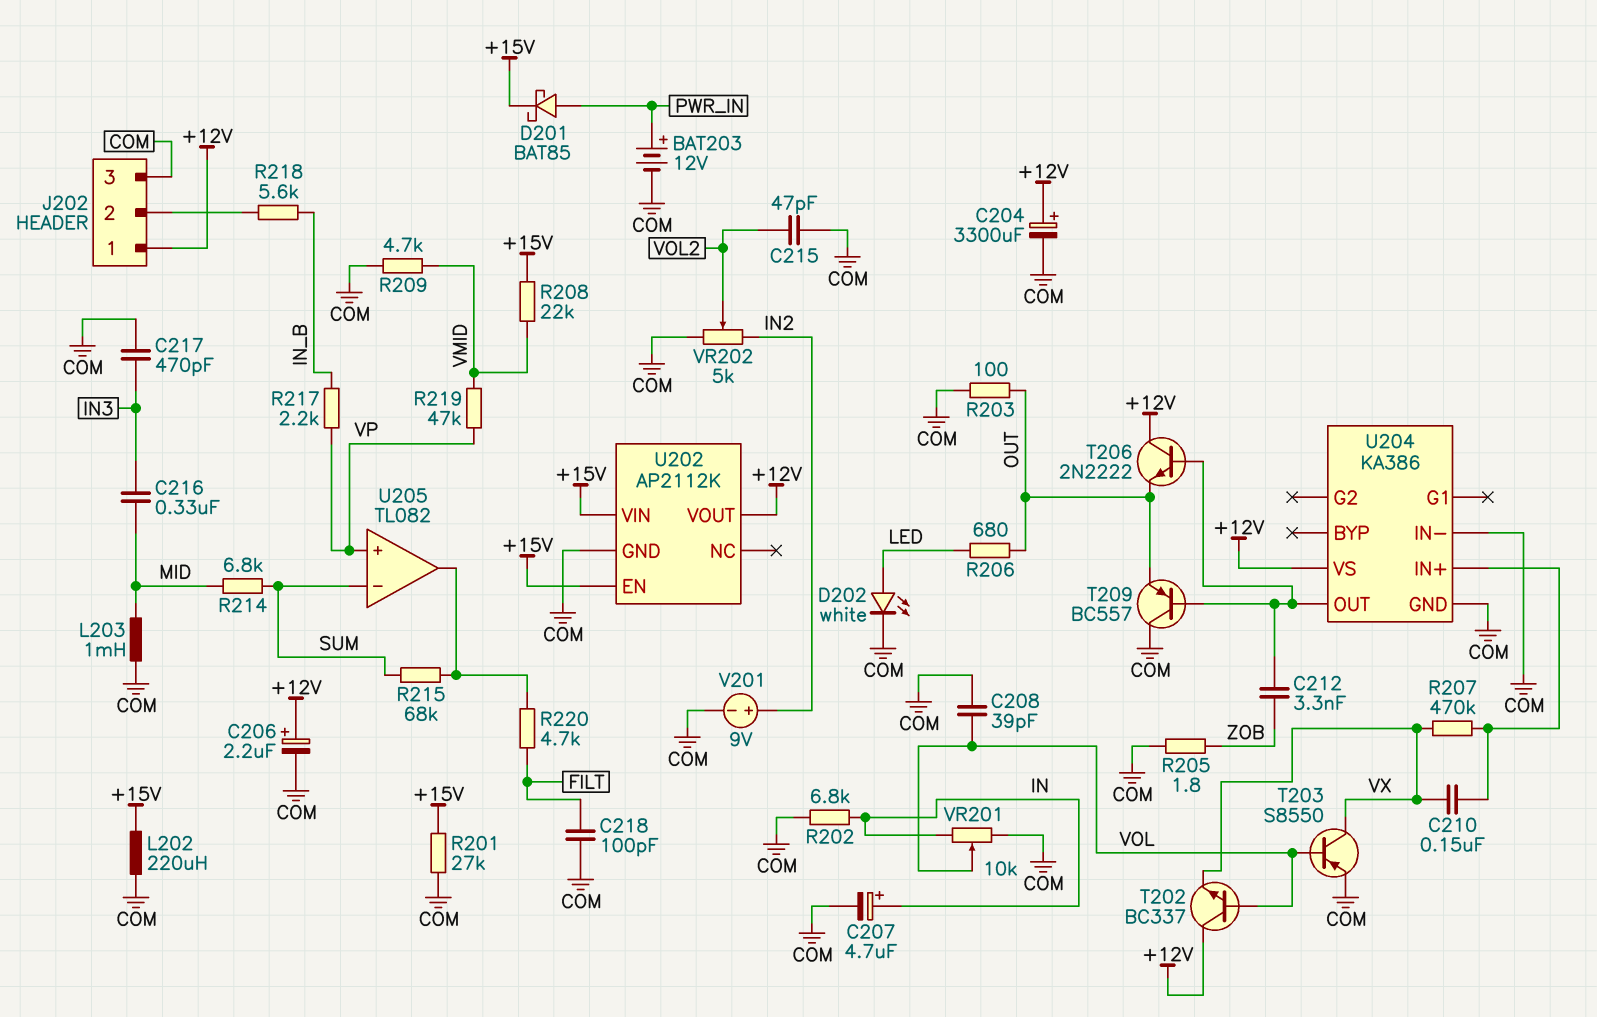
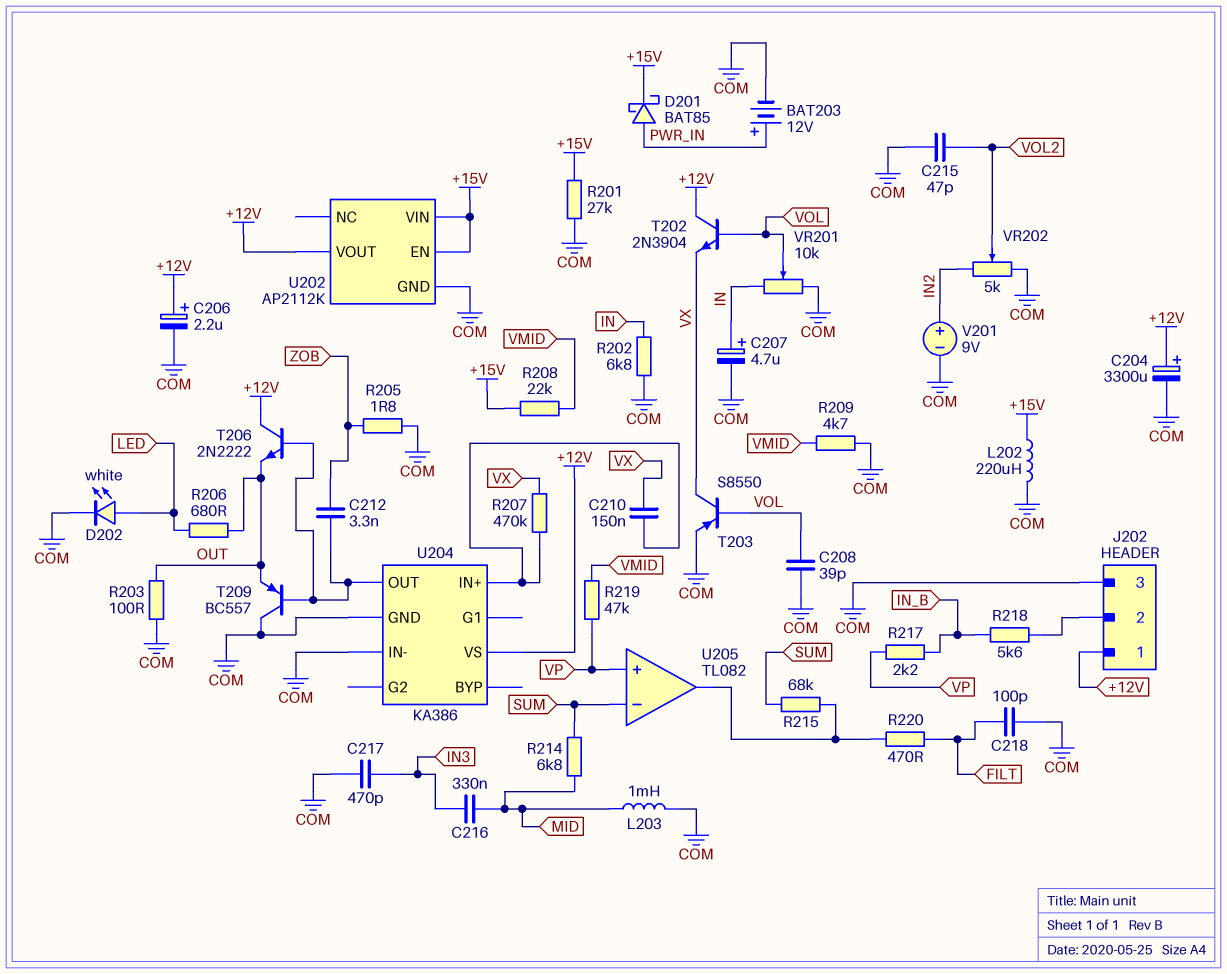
R220: 4.7k (FILT, U205/out) -> 470 (FILT, U205/out)
T202: NPN BC337 (B VOL, C +12V, E VX) -> NPN 2N3904 (B VOL, C +12V, E VX)

